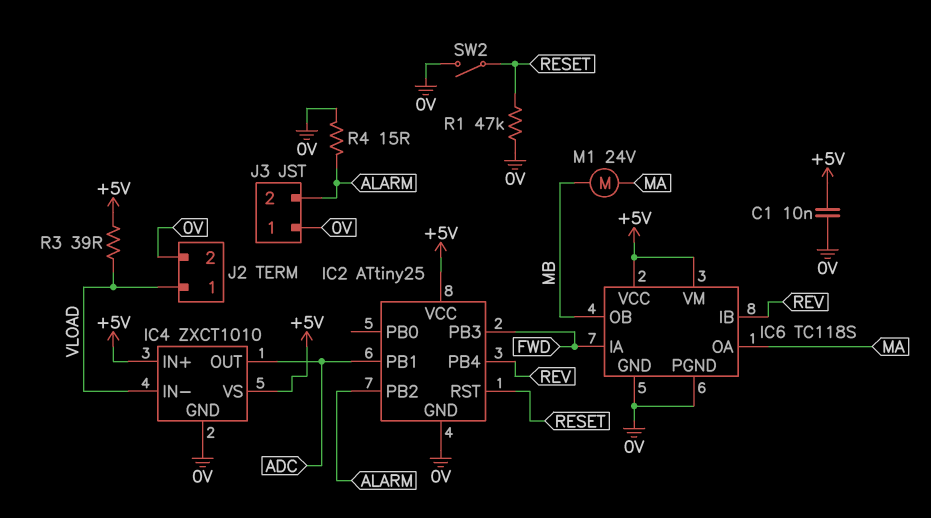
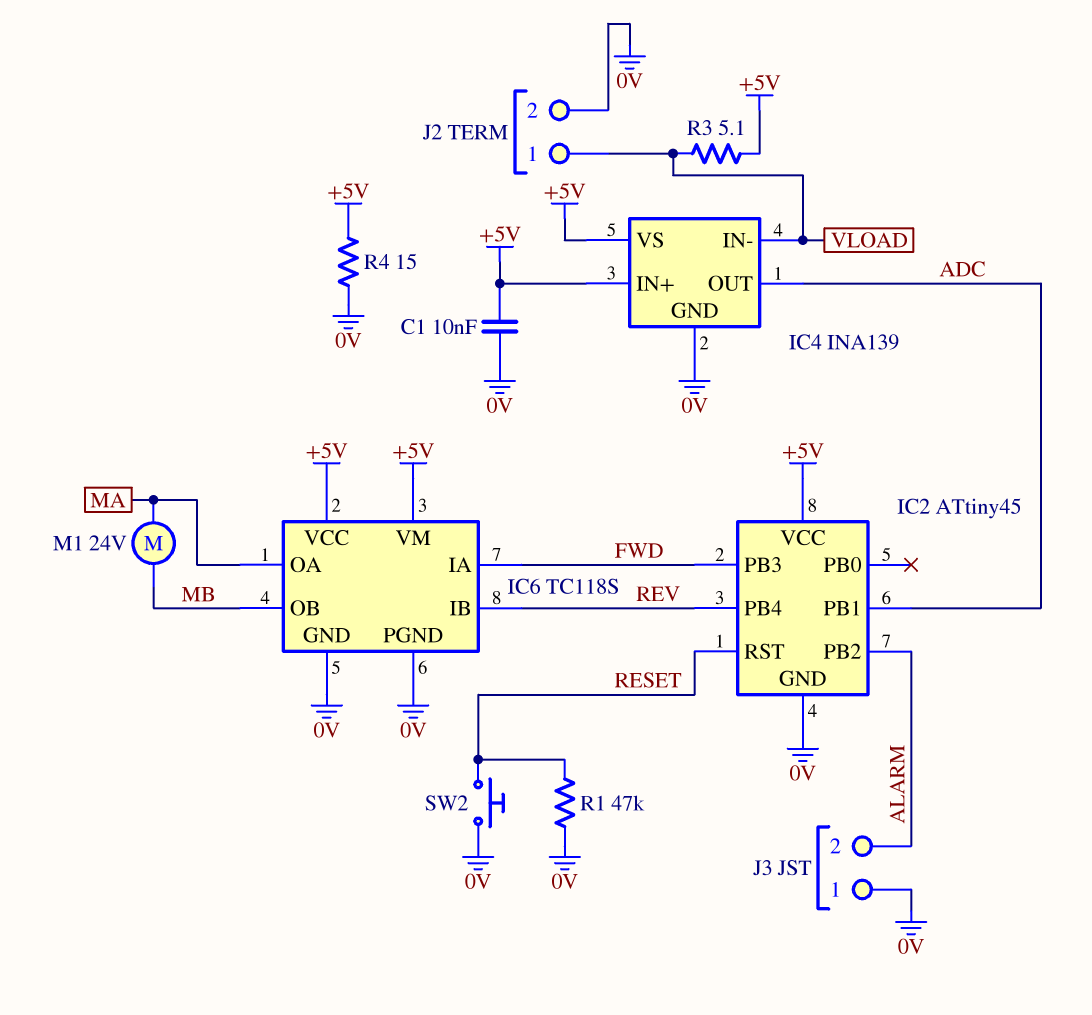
IC2: ATtiny25 -> ATtiny45
IC4: ZXCT1010 -> INA139
R3: 39 (+5V, VLOAD) -> 5.1 (+5V, VLOAD)
R4: 15 (0V, ALARM) -> 15 (+5V, 0V)
SW2: switch (0V, RESET) -> button (0V, RESET)

